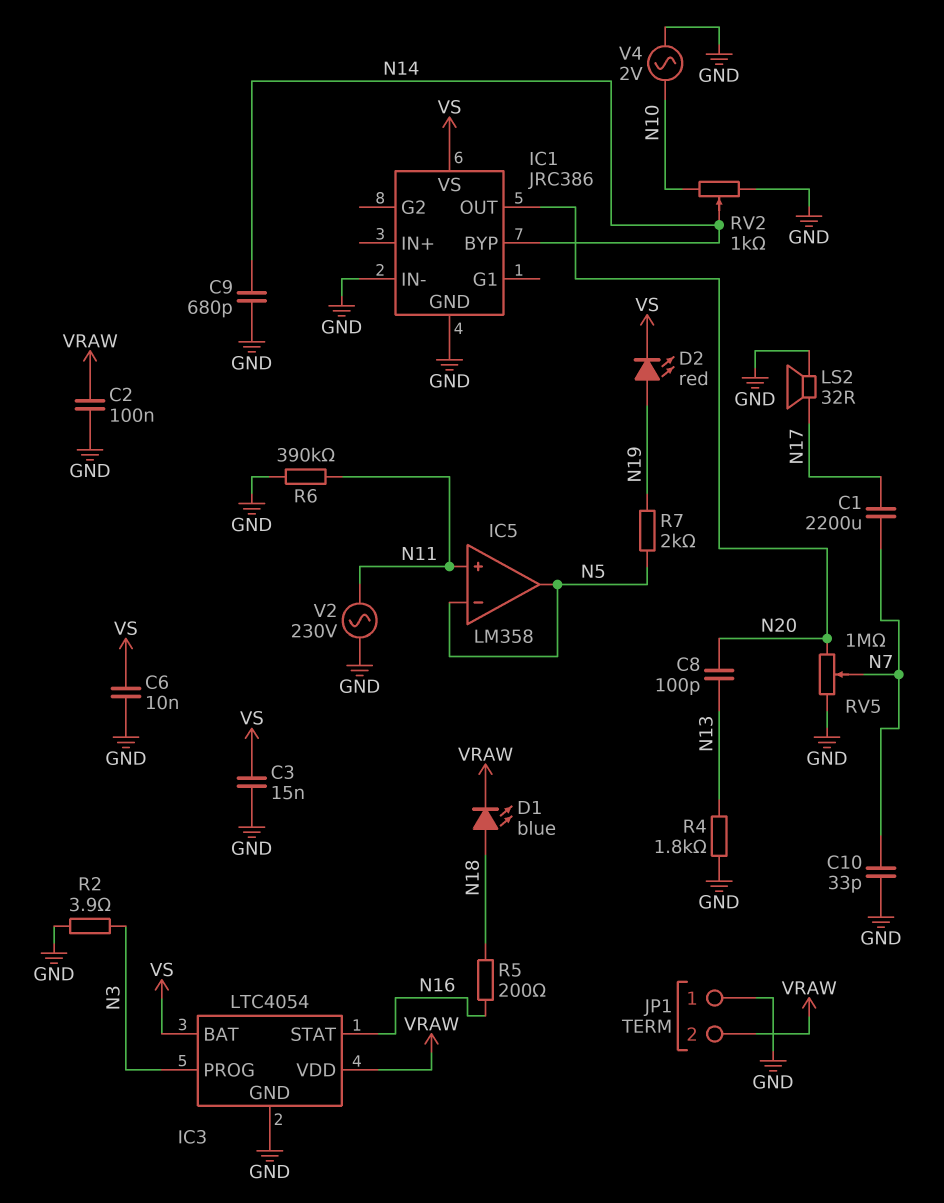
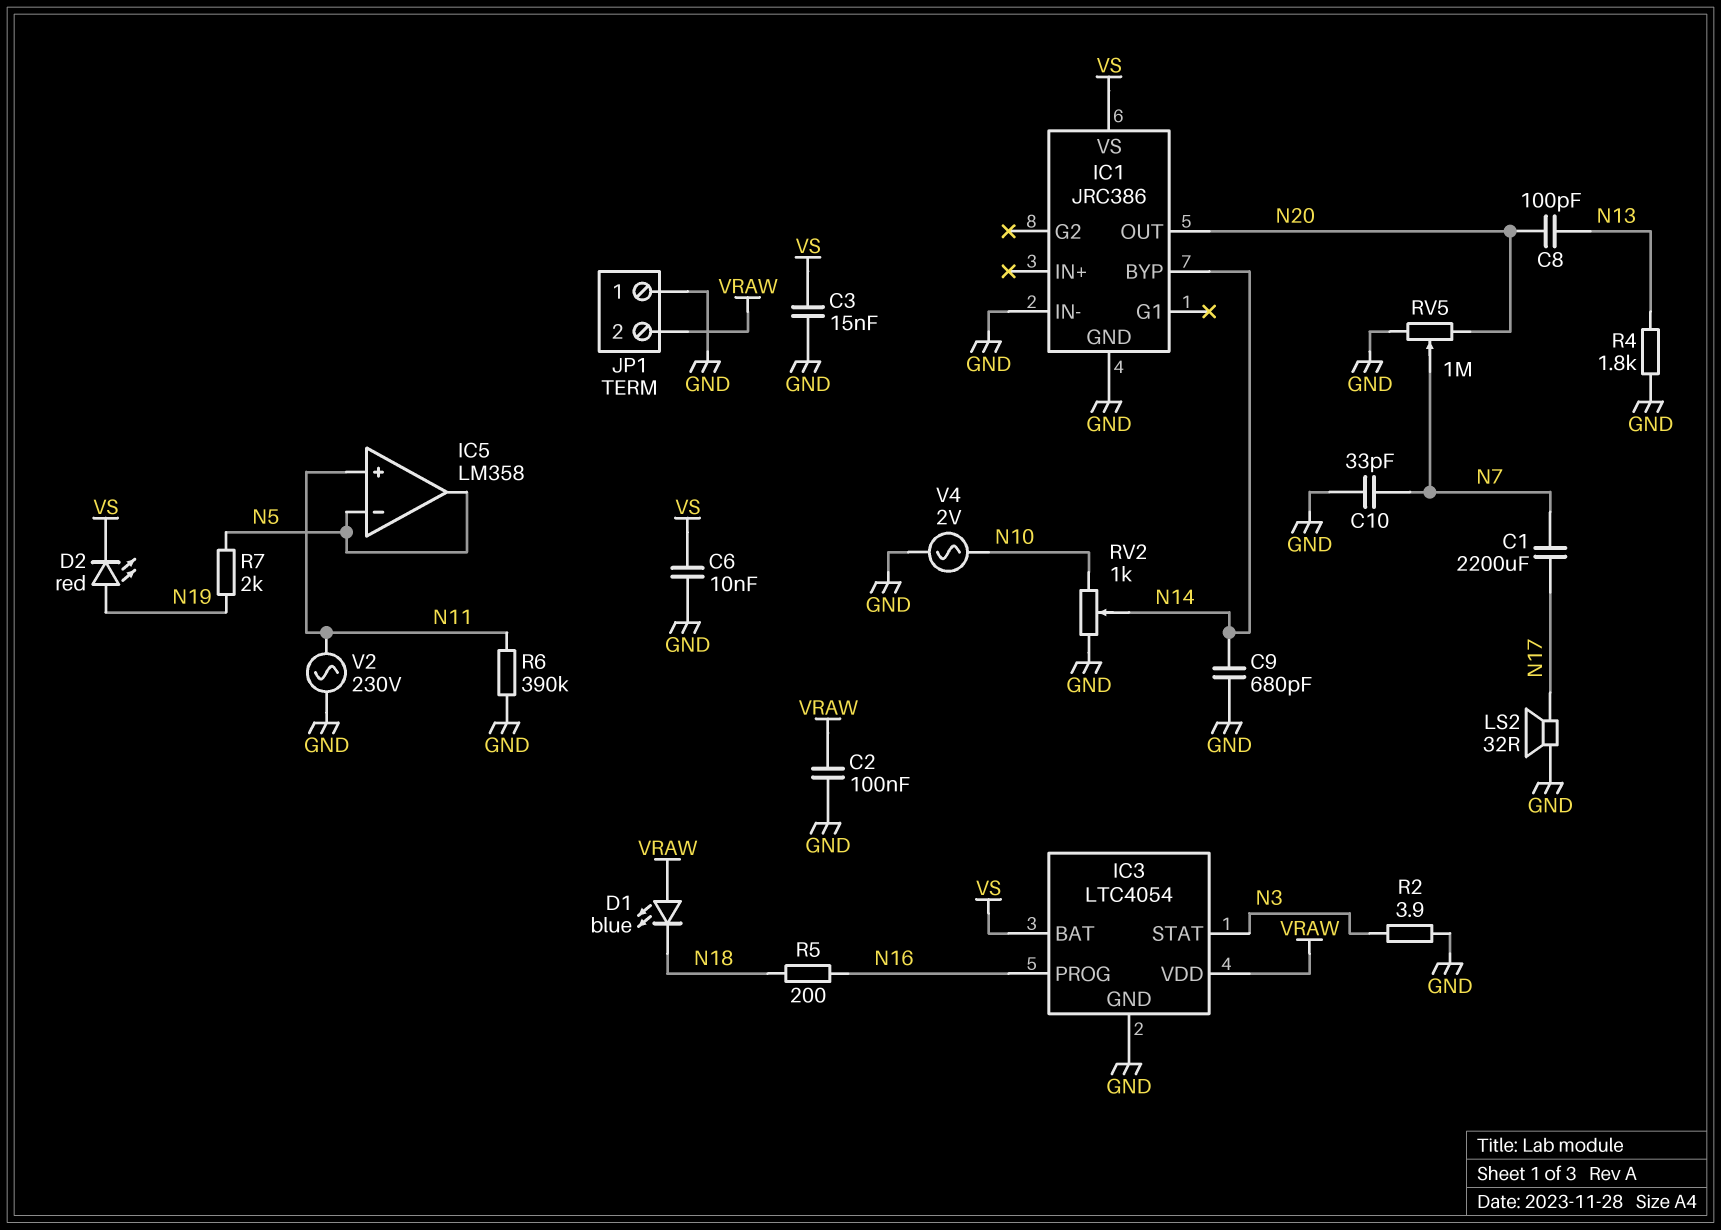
D1: LED blue (A N18, K VRAW) -> LED blue (A VRAW, K N18)
IC3 pin PROG: N3 -> N16
IC3 pin STAT: N16 -> N3

